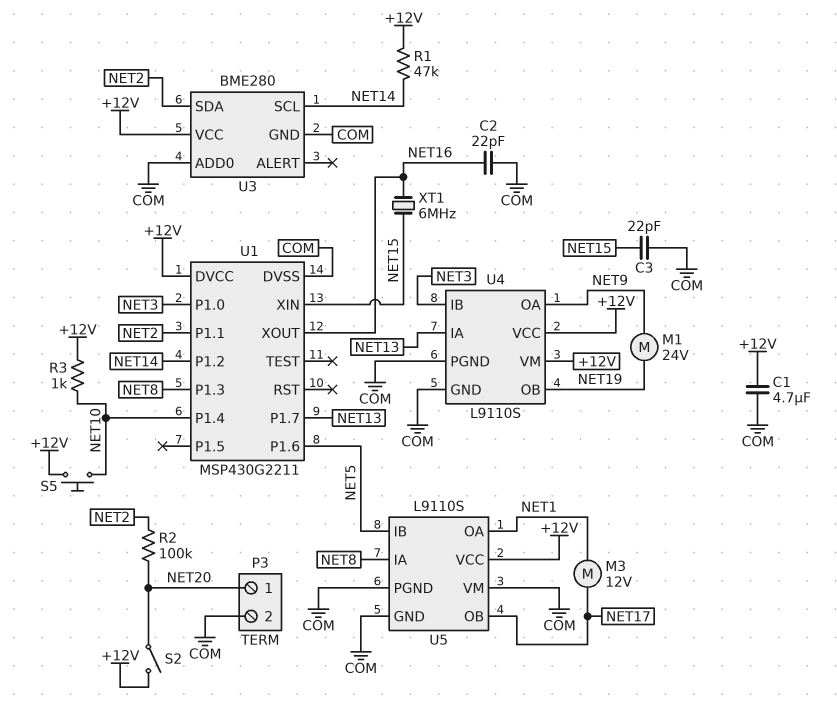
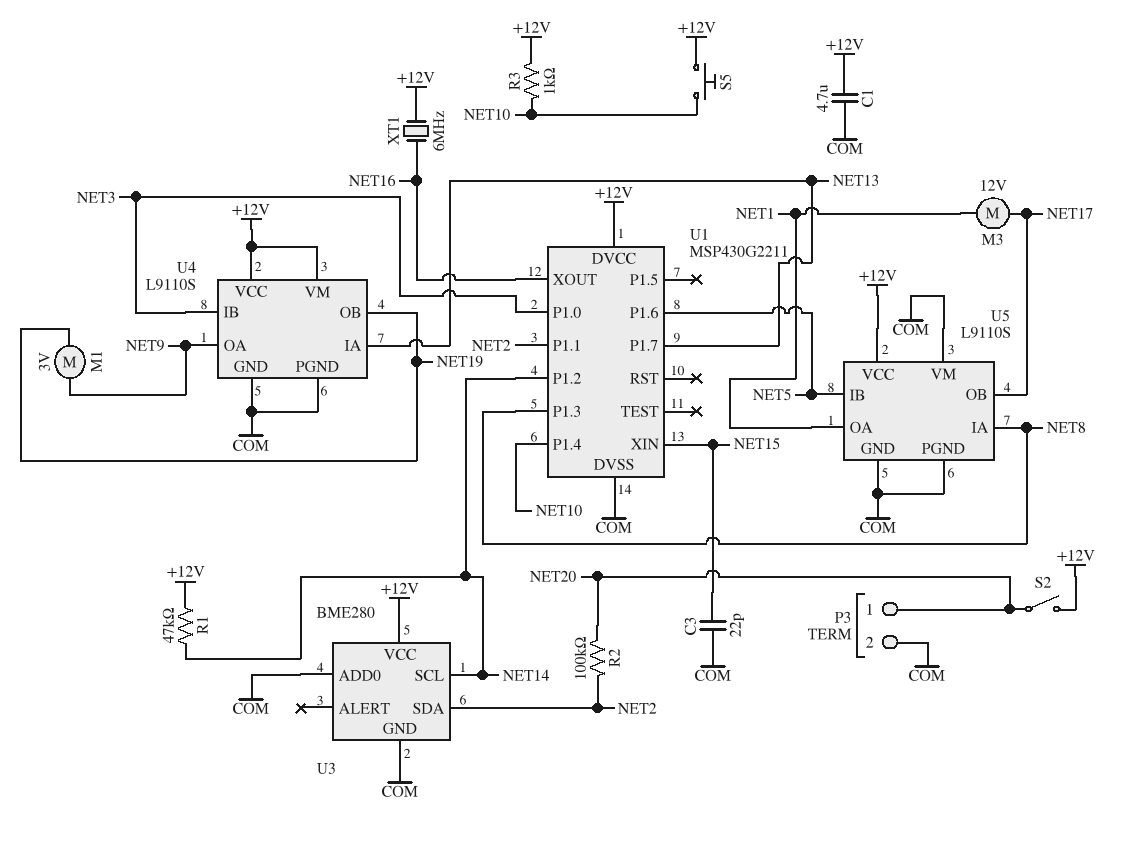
C2: 22pF (COM, NET16) -> none
M1: motor 24V (NET9, NET19) -> motor 3V (NET9, NET19)
XT1: 6MHz (NET15, NET16) -> 6MHz (+12V, NET16)

